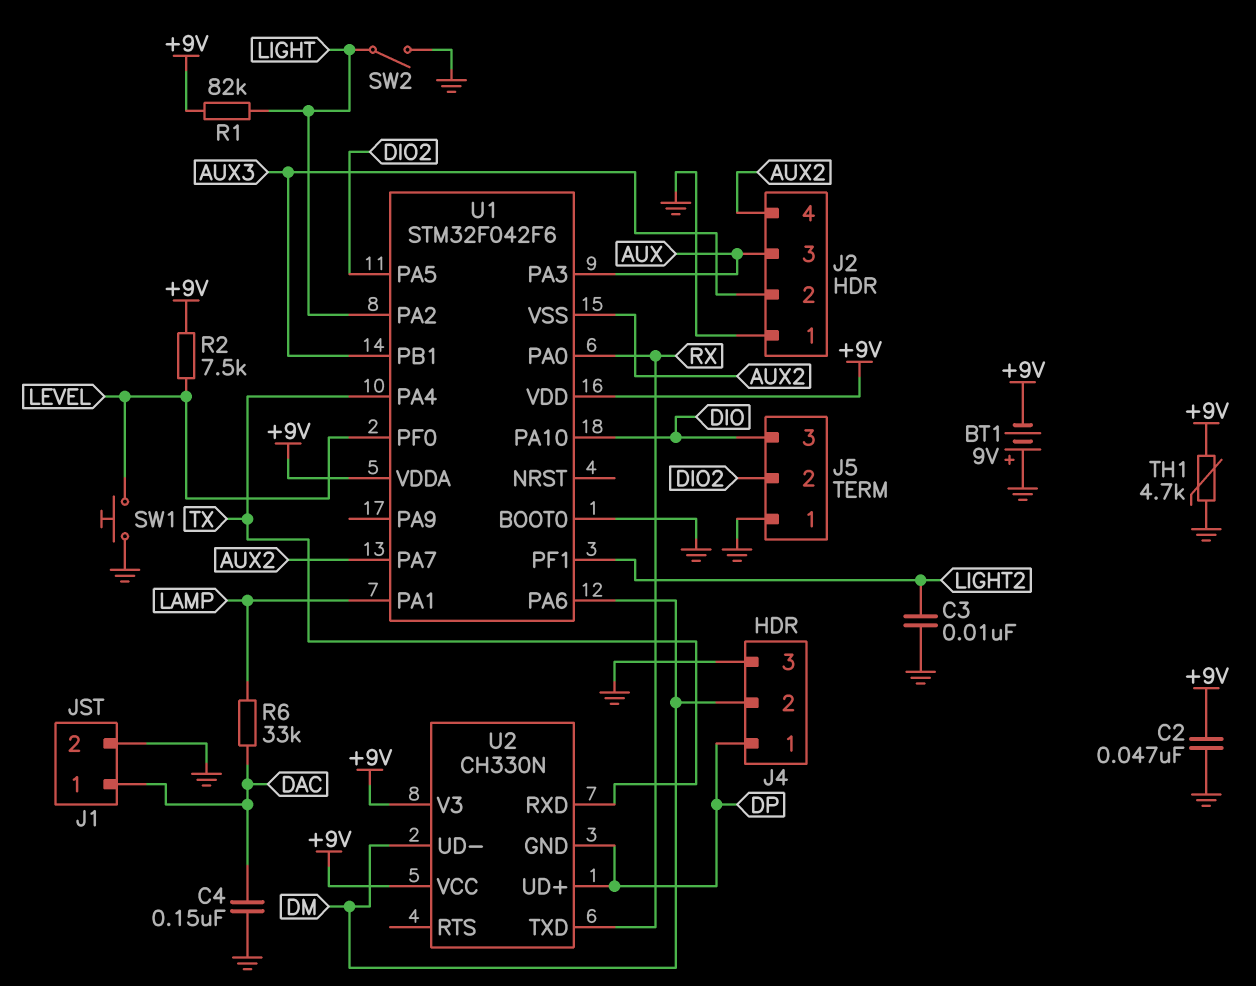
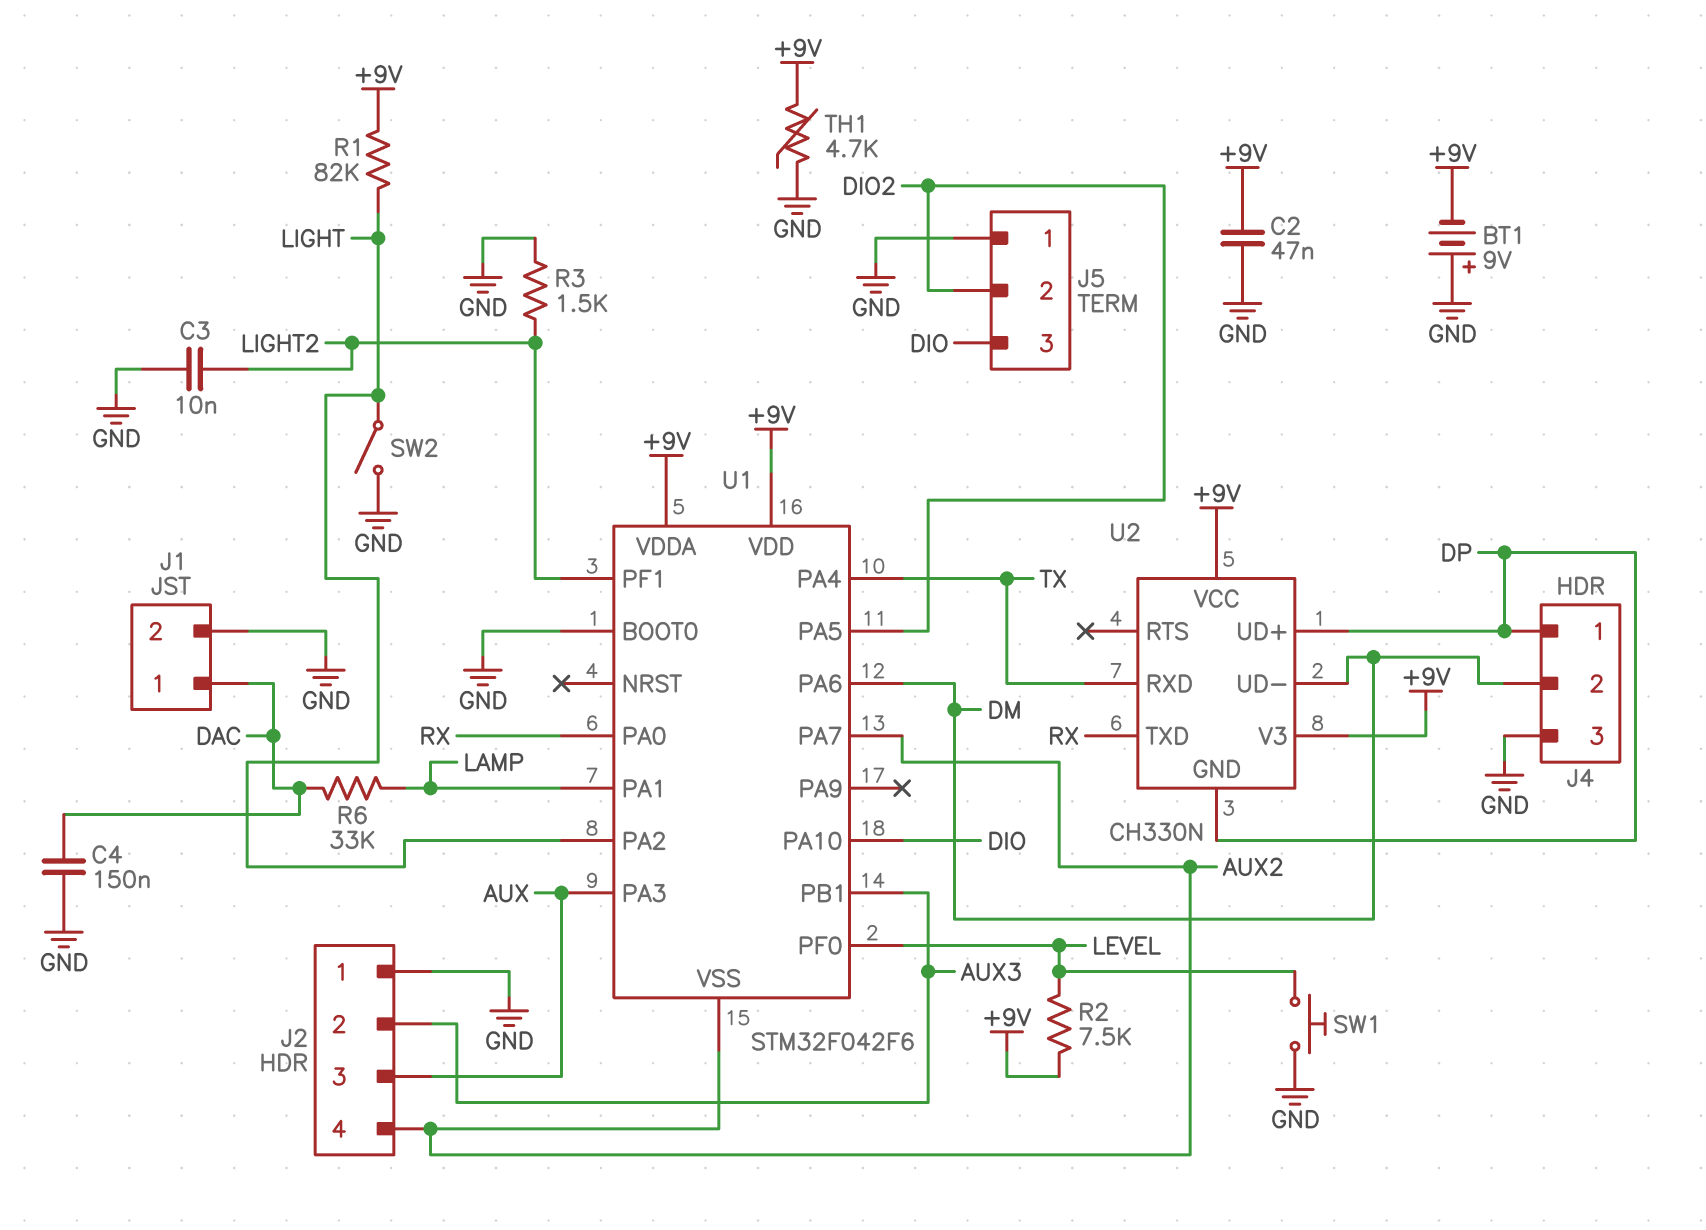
R3: none -> 1.5k (GND, LIGHT2)

